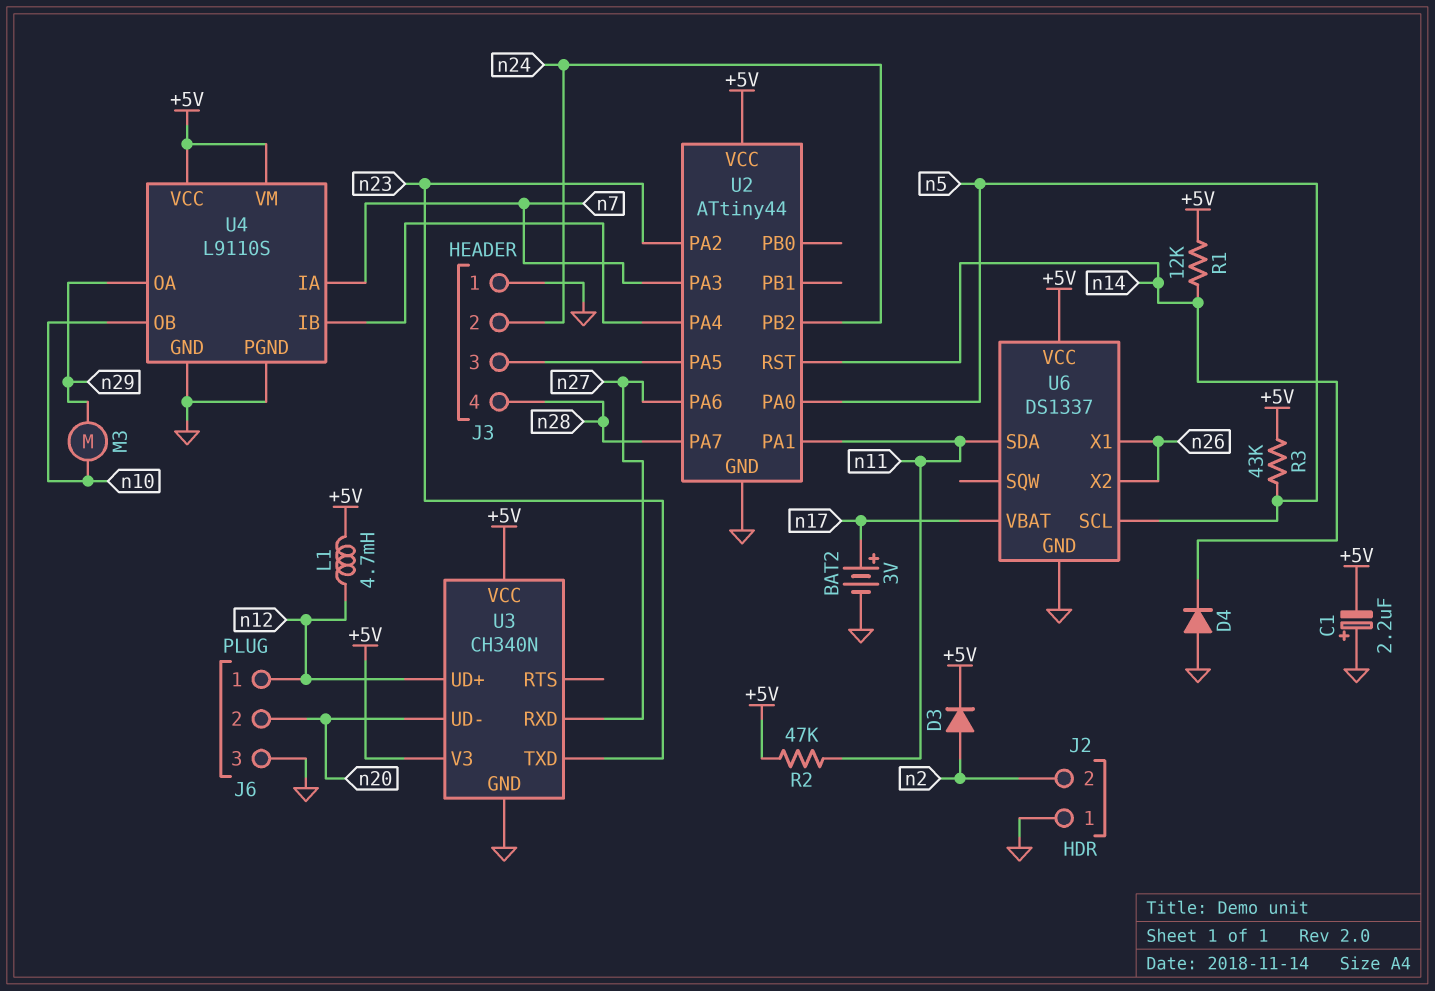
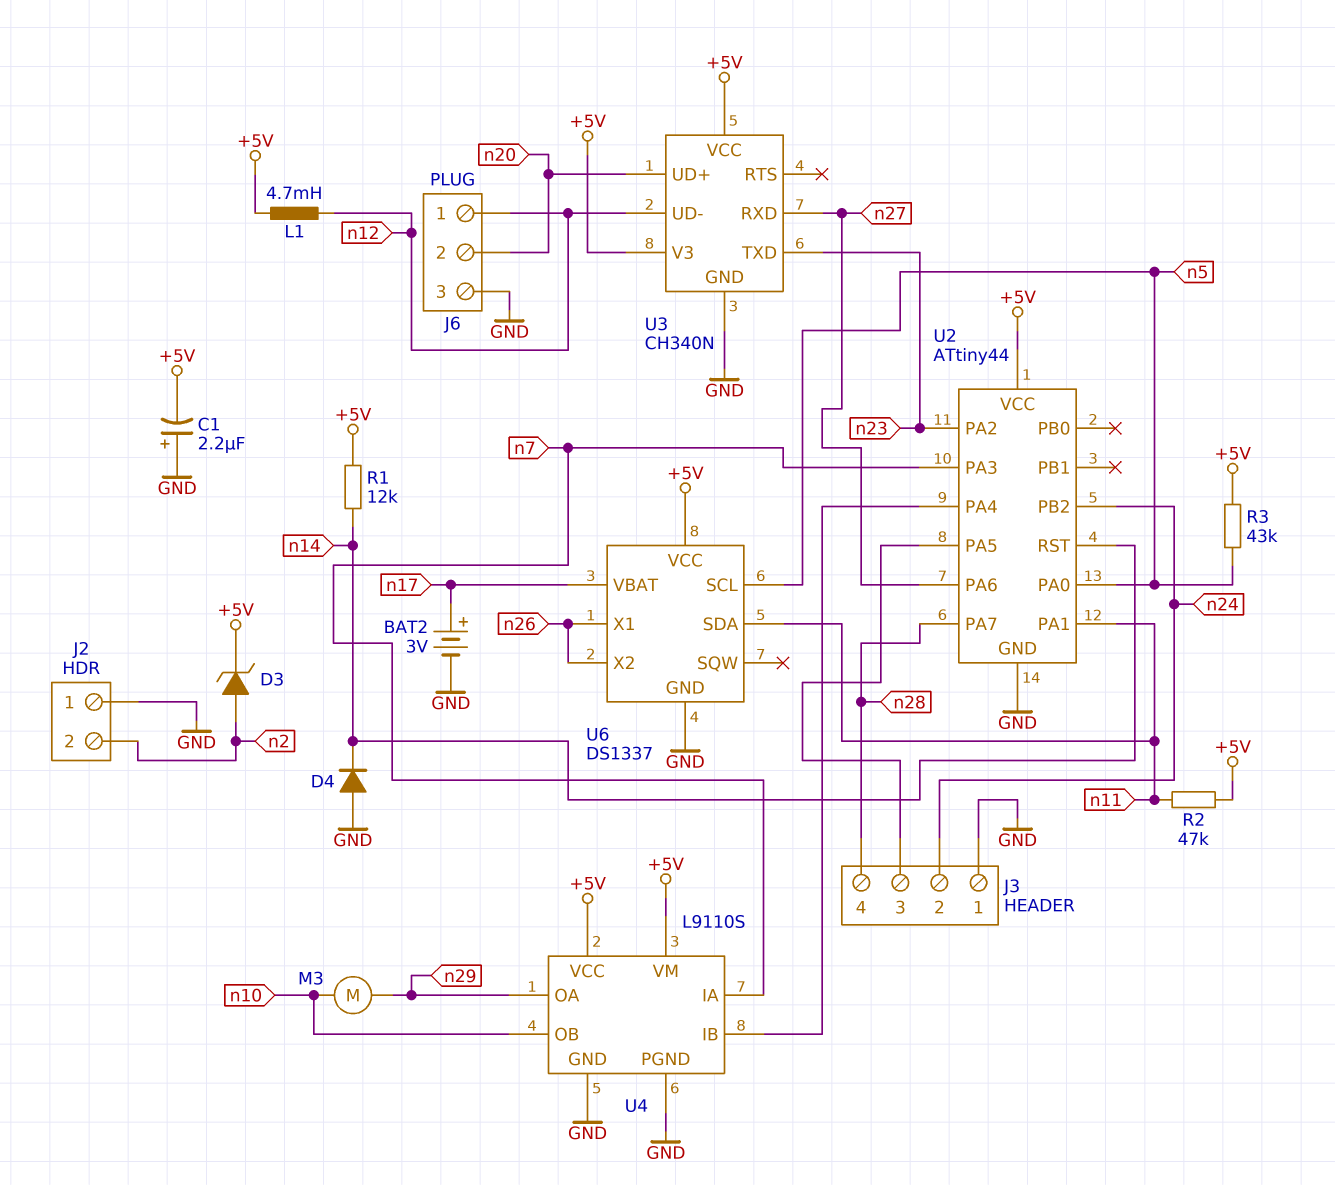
D3: diode (A n2, K +5V) -> zener (A n2, K +5V)
U3 pin UD+: n12 -> n20
U3 pin UD-: n20 -> n12

